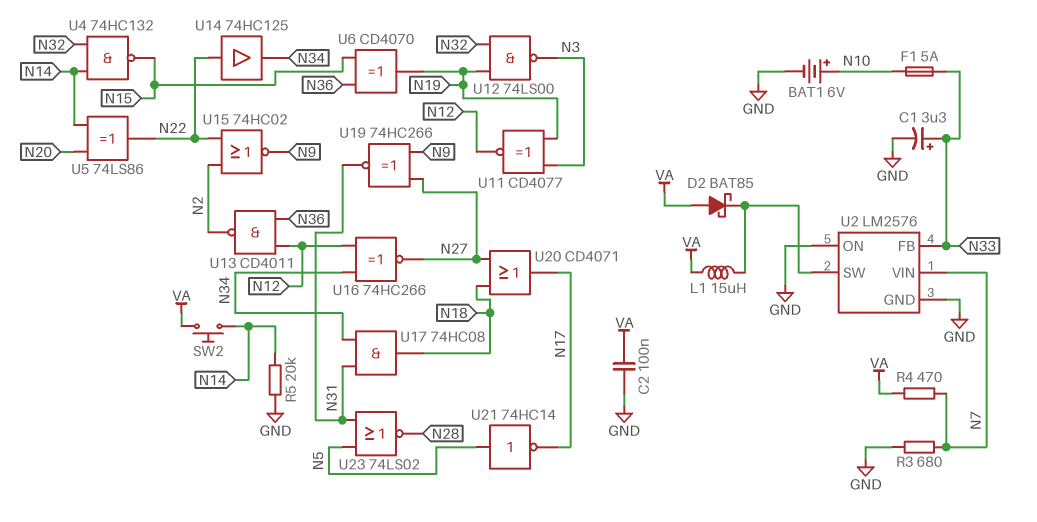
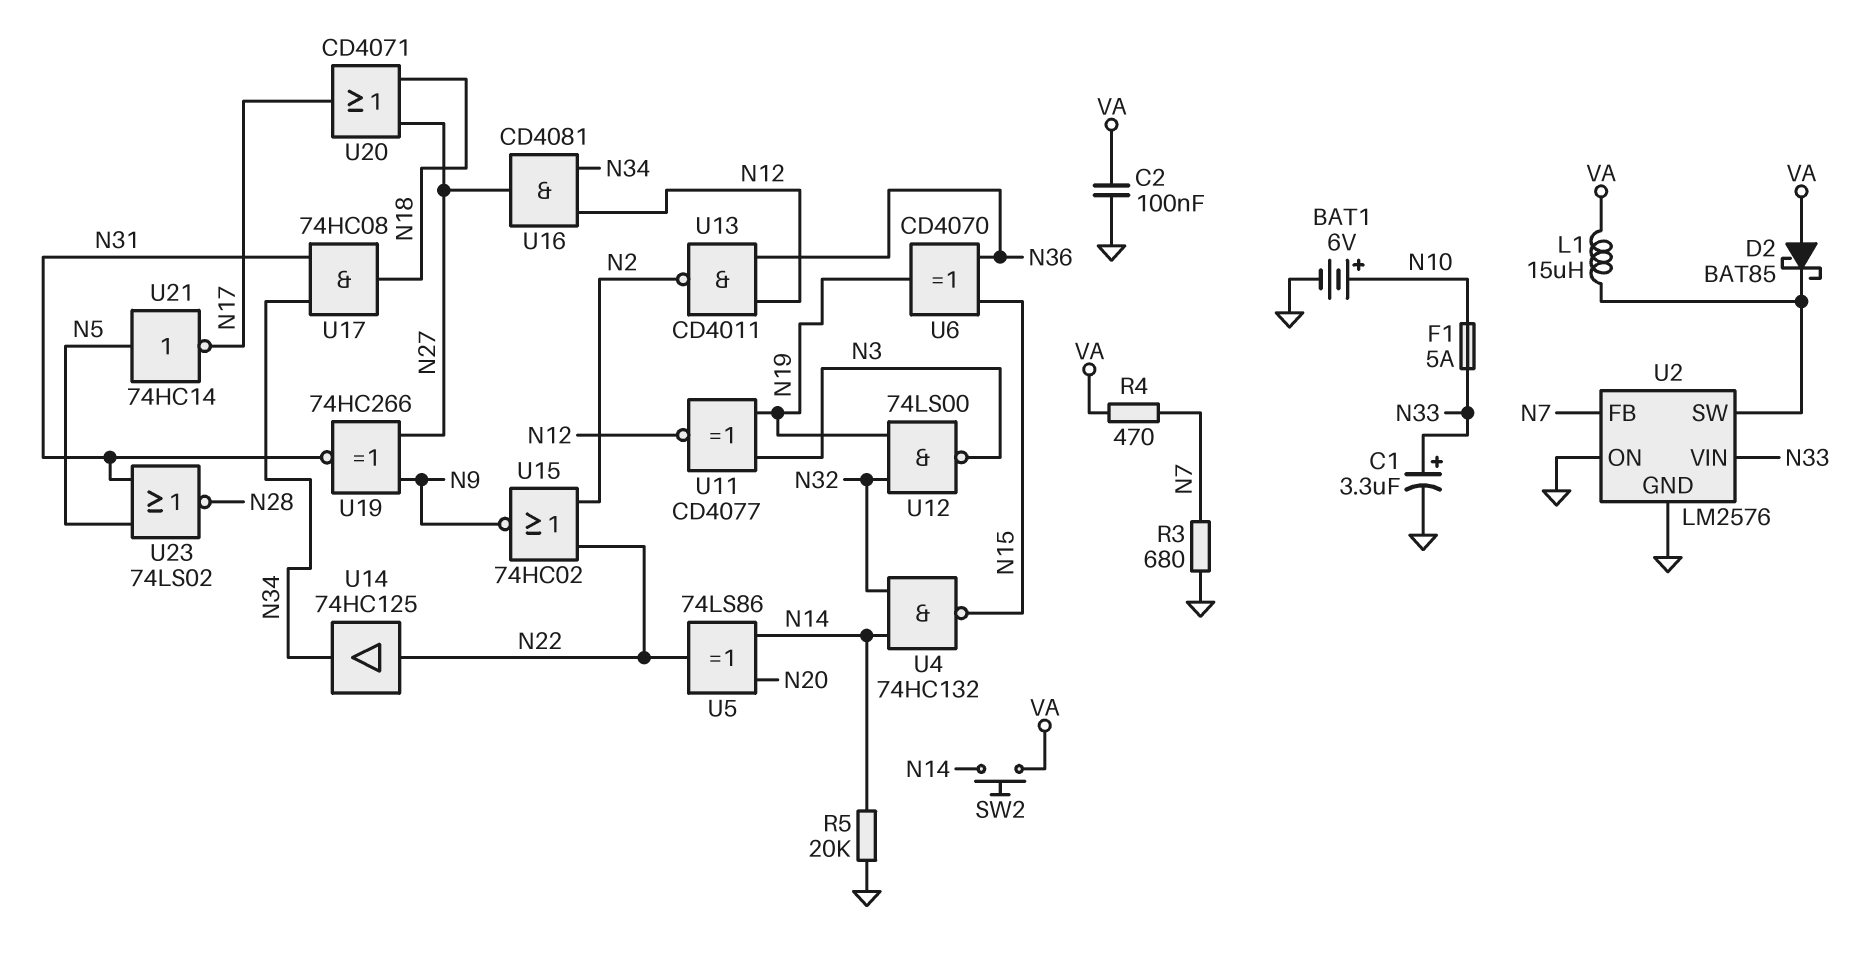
U2 pin FB: N33 -> N7
U2 pin VIN: N7 -> N33
U16: XNOR 74HC266 (in N12, in N34, out N27) -> AND CD4081 (in N12, in N34, out N27)

